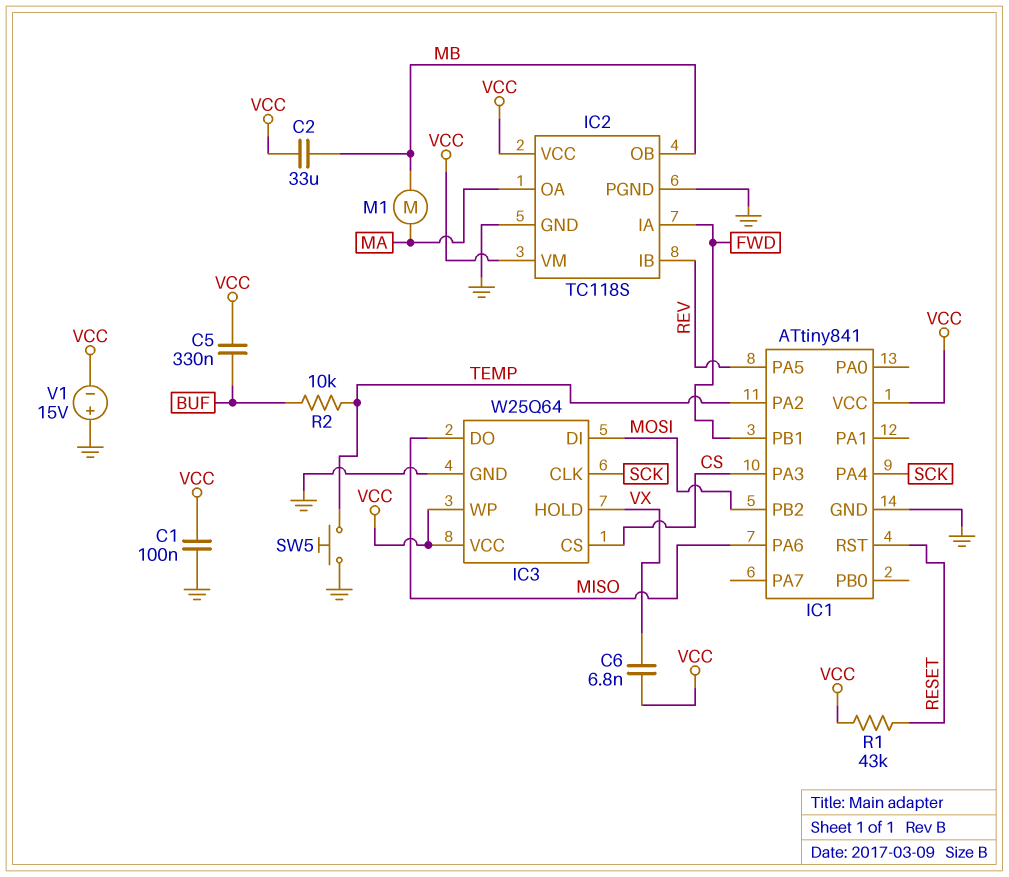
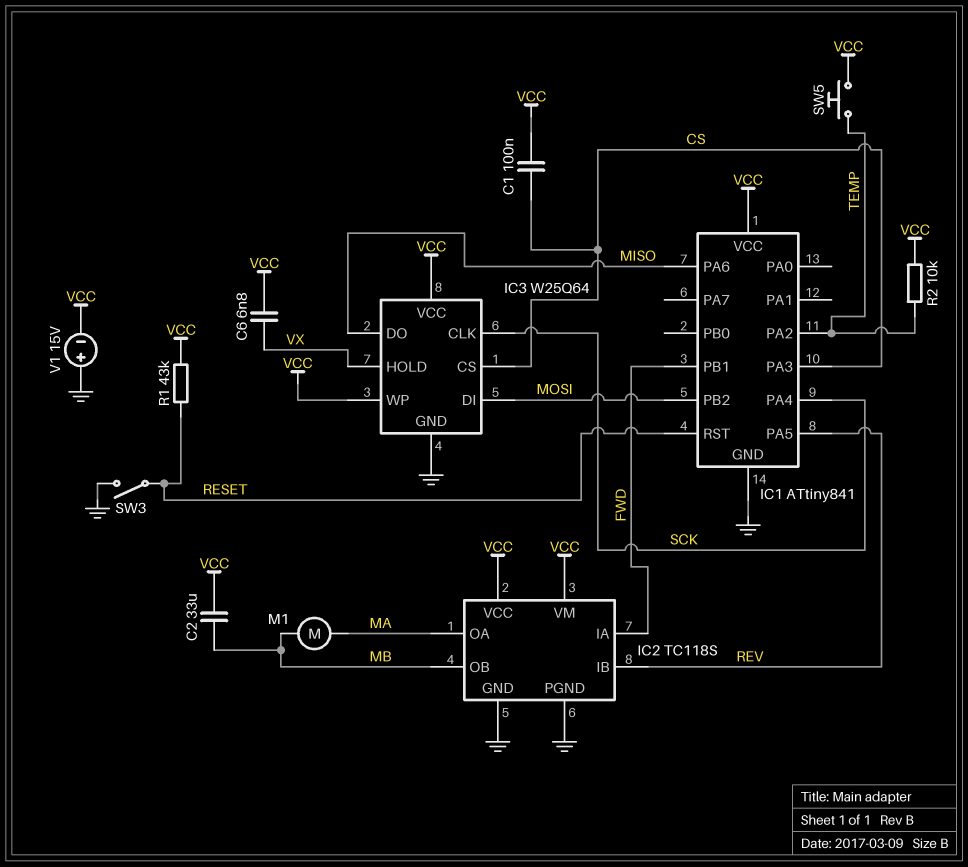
C1: 100nF (GND, VCC) -> 100nF (CS, VCC)
C5: 330nF (BUF, VCC) -> none
R2: 10k (BUF, TEMP) -> 10k (TEMP, VCC)
SW3: none -> switch (GND, RESET)
SW5: button (GND, TEMP) -> button (TEMP, VCC)

